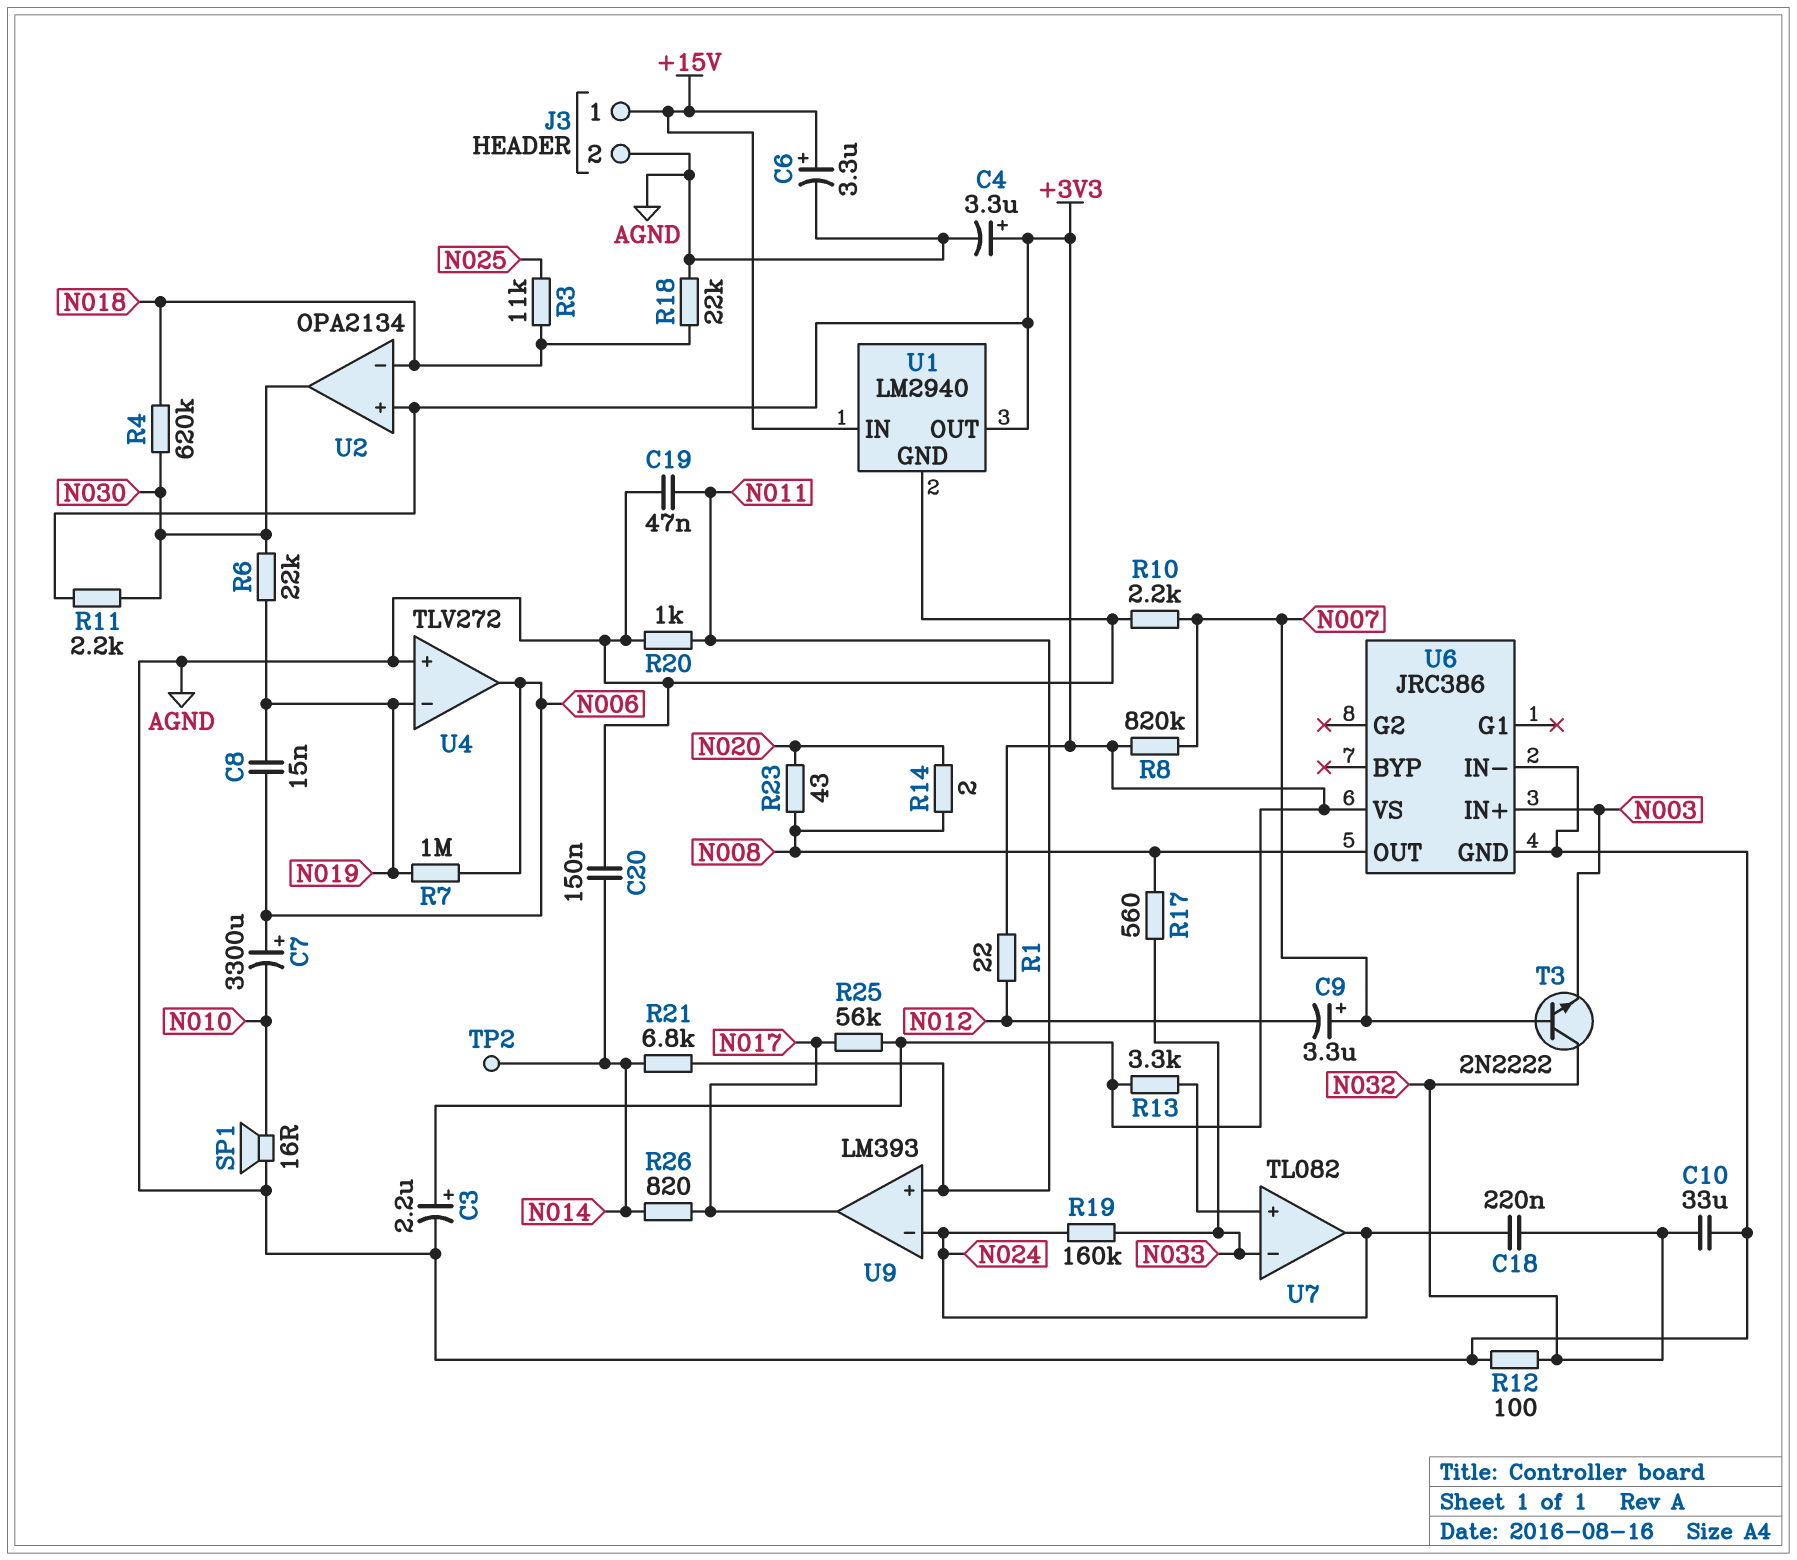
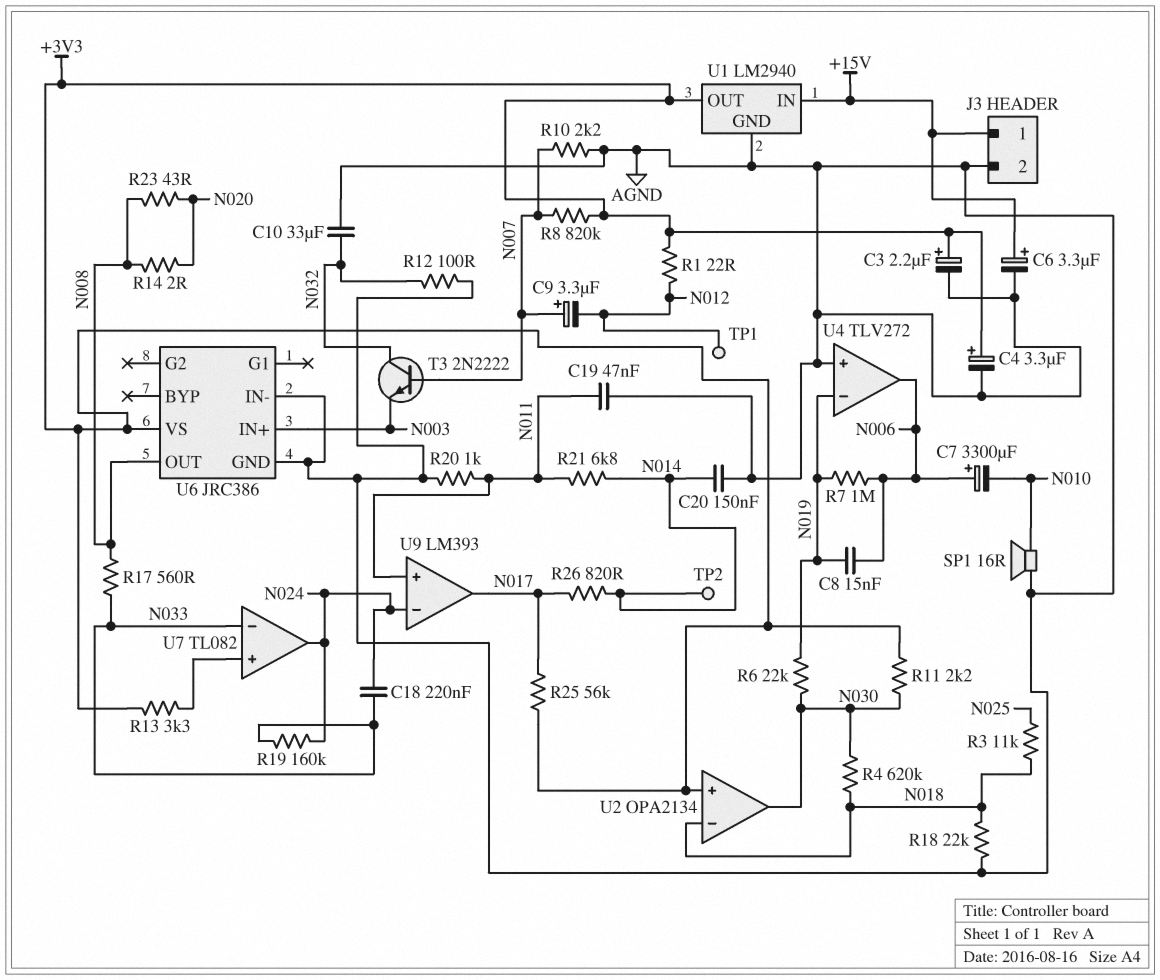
C18: 220nF (N024, N032) -> 220nF (N024, N033)
TP1: none -> test point (N012)

